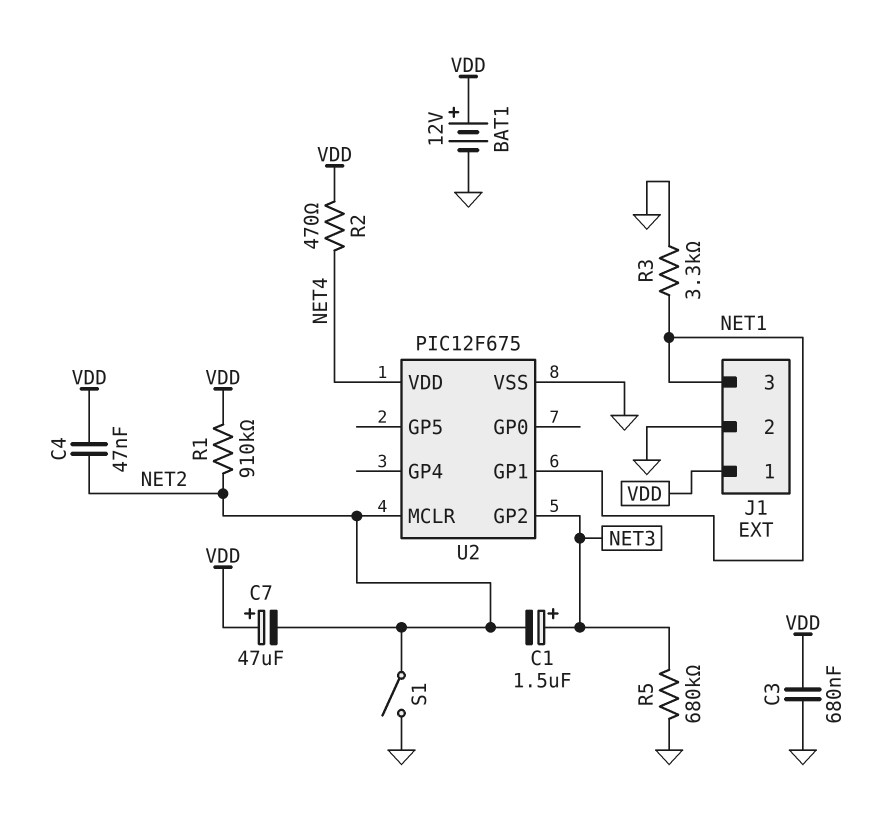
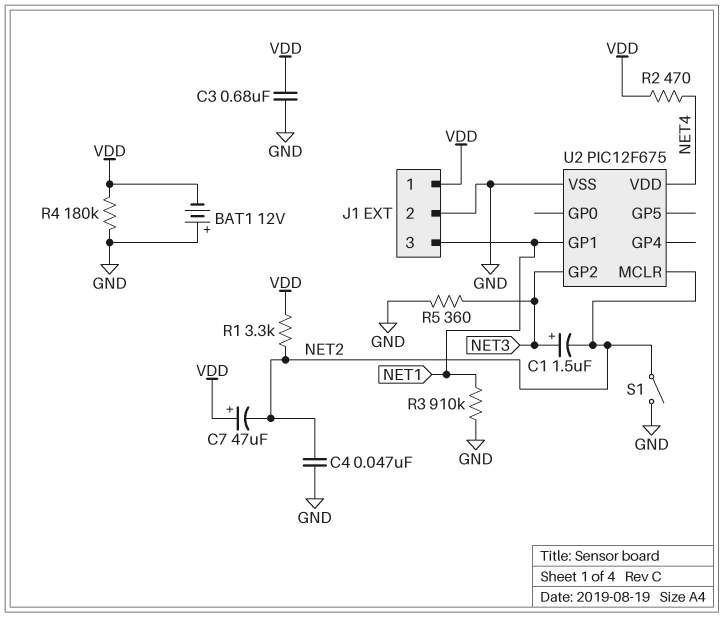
BAT1: 12V (plus VDD, minus GND) -> 12V (plus GND, minus VDD)
C4: 47nF (NET2, VDD) -> 47nF (GND, NET2)
R1: 910k (NET2, VDD) -> 3.3k (NET2, VDD)
R3: 3.3k (GND, NET1) -> 910k (GND, NET1)
R4: none -> 180k (GND, VDD)
R5: 680k (GND, NET3) -> 360 (GND, NET3)

